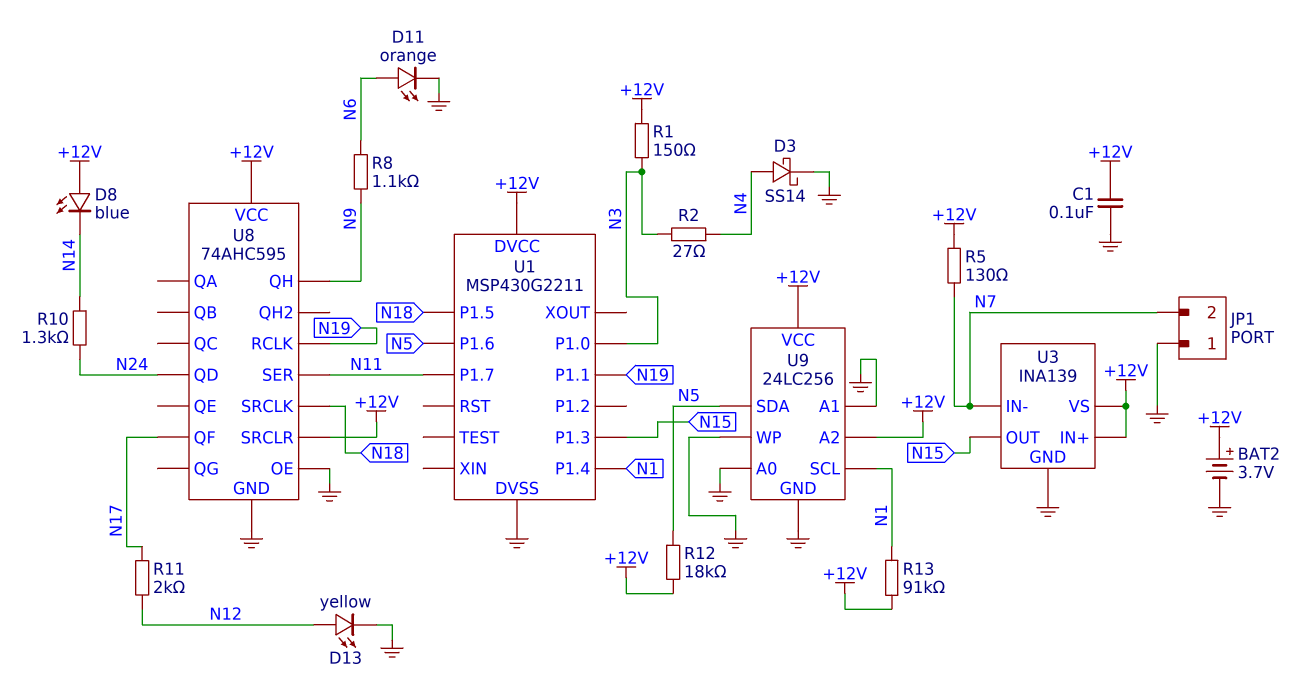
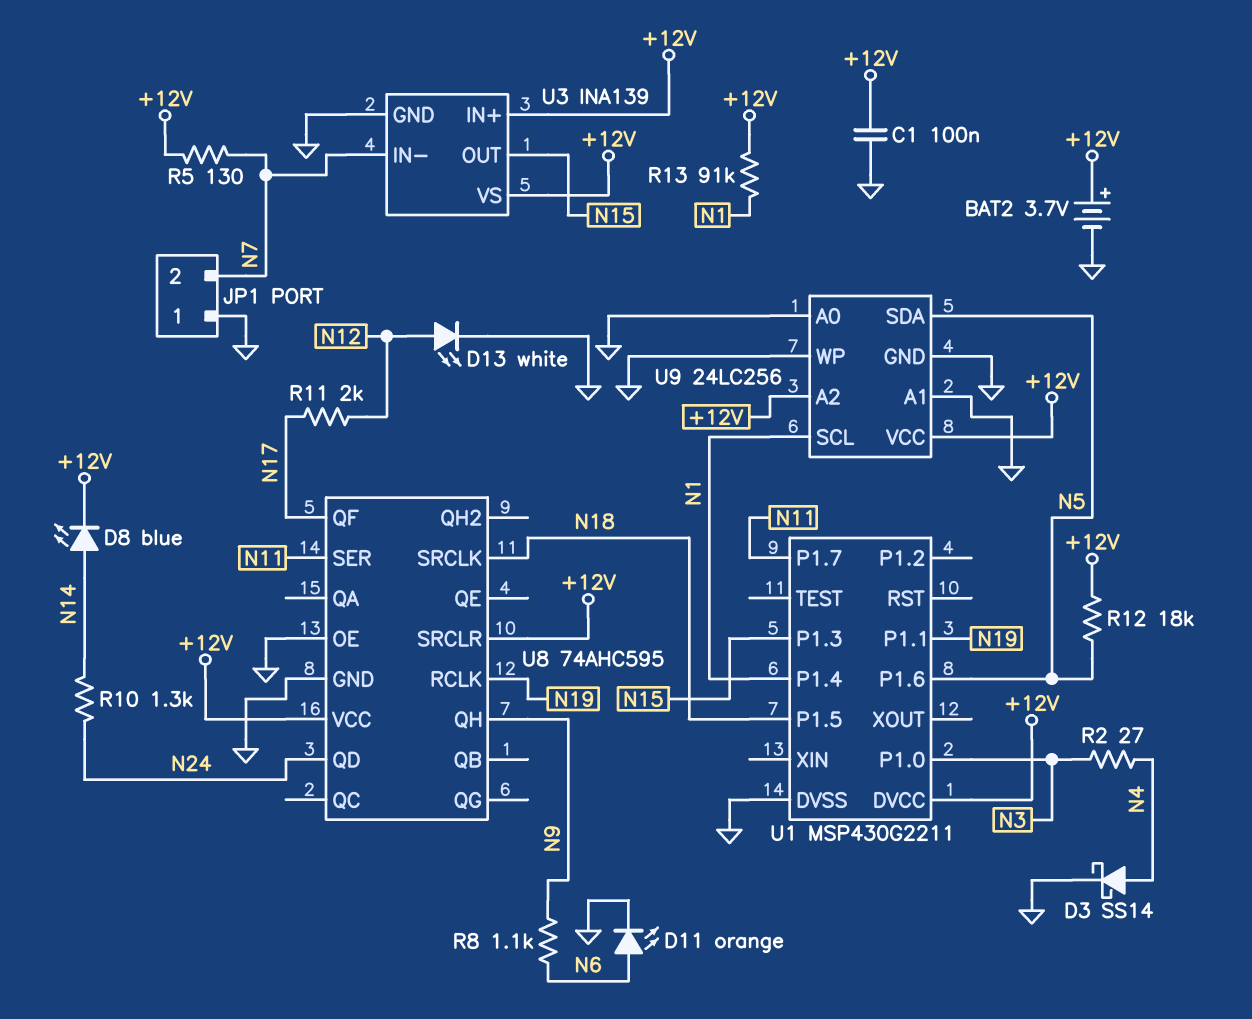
D8: LED blue (A +12V, K N14) -> LED blue (A N14, K +12V)
D13: LED yellow (A N12, K GND) -> LED white (A N12, K GND)
R1: 150 (+12V, N3) -> none

